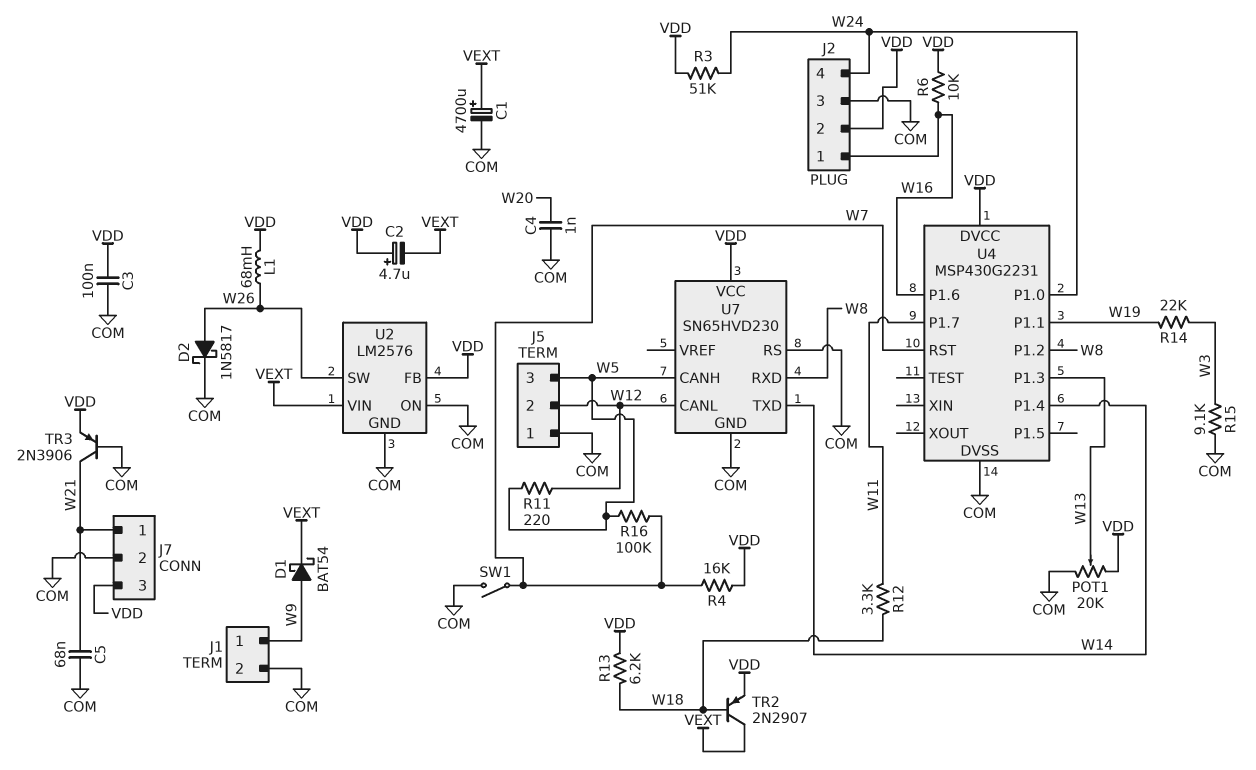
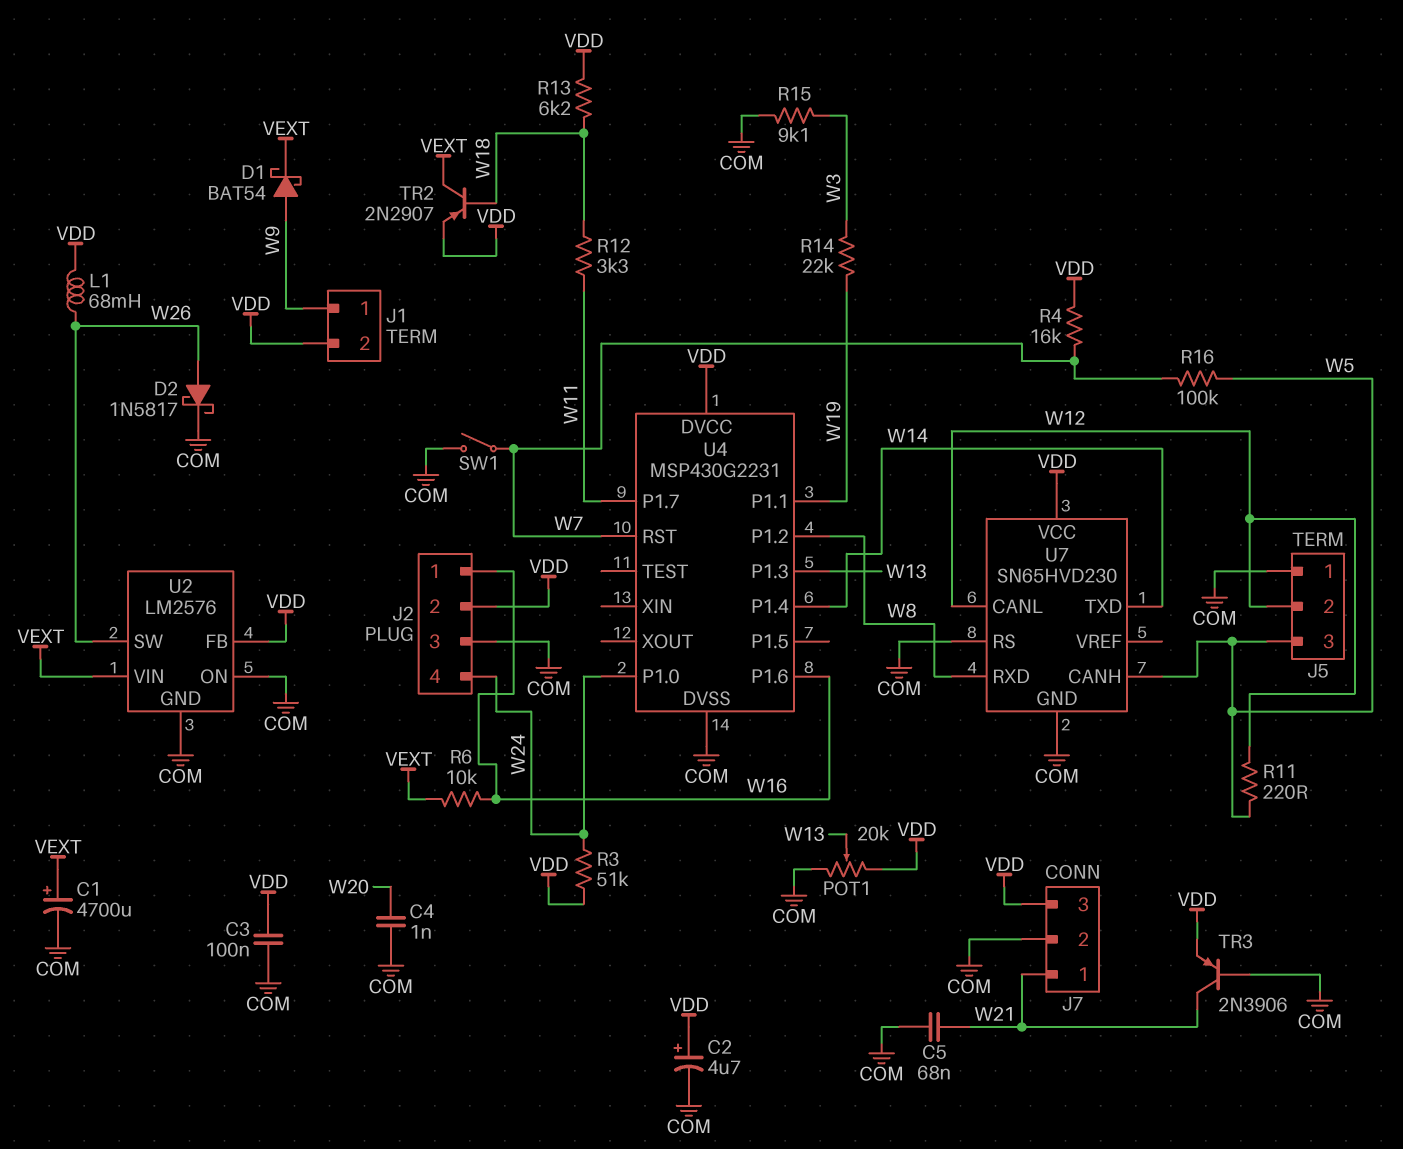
C2: 4.7uF (plus VDD, minus VEXT) -> 4.7uF (plus VDD, minus COM)
J1 pin 2: COM -> VDD
R6: 10k (VDD, W16) -> 10k (VEXT, W16)

